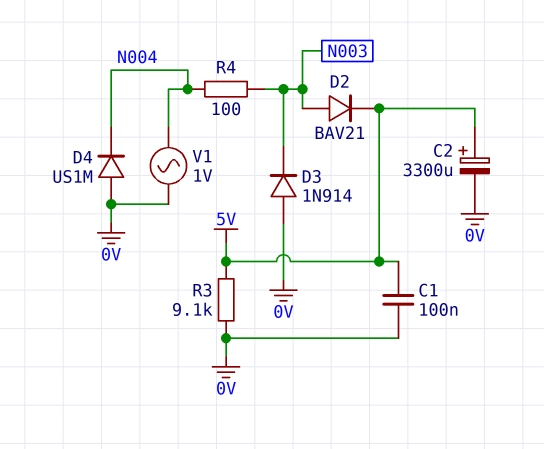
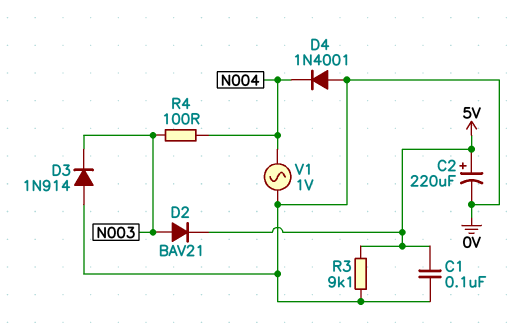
C2: 3300uF (plus 5V, minus 0V) -> 220uF (plus 5V, minus 0V)
D4: diode US1M (A 0V, K N004) -> diode 1N4001 (A 0V, K N004)

